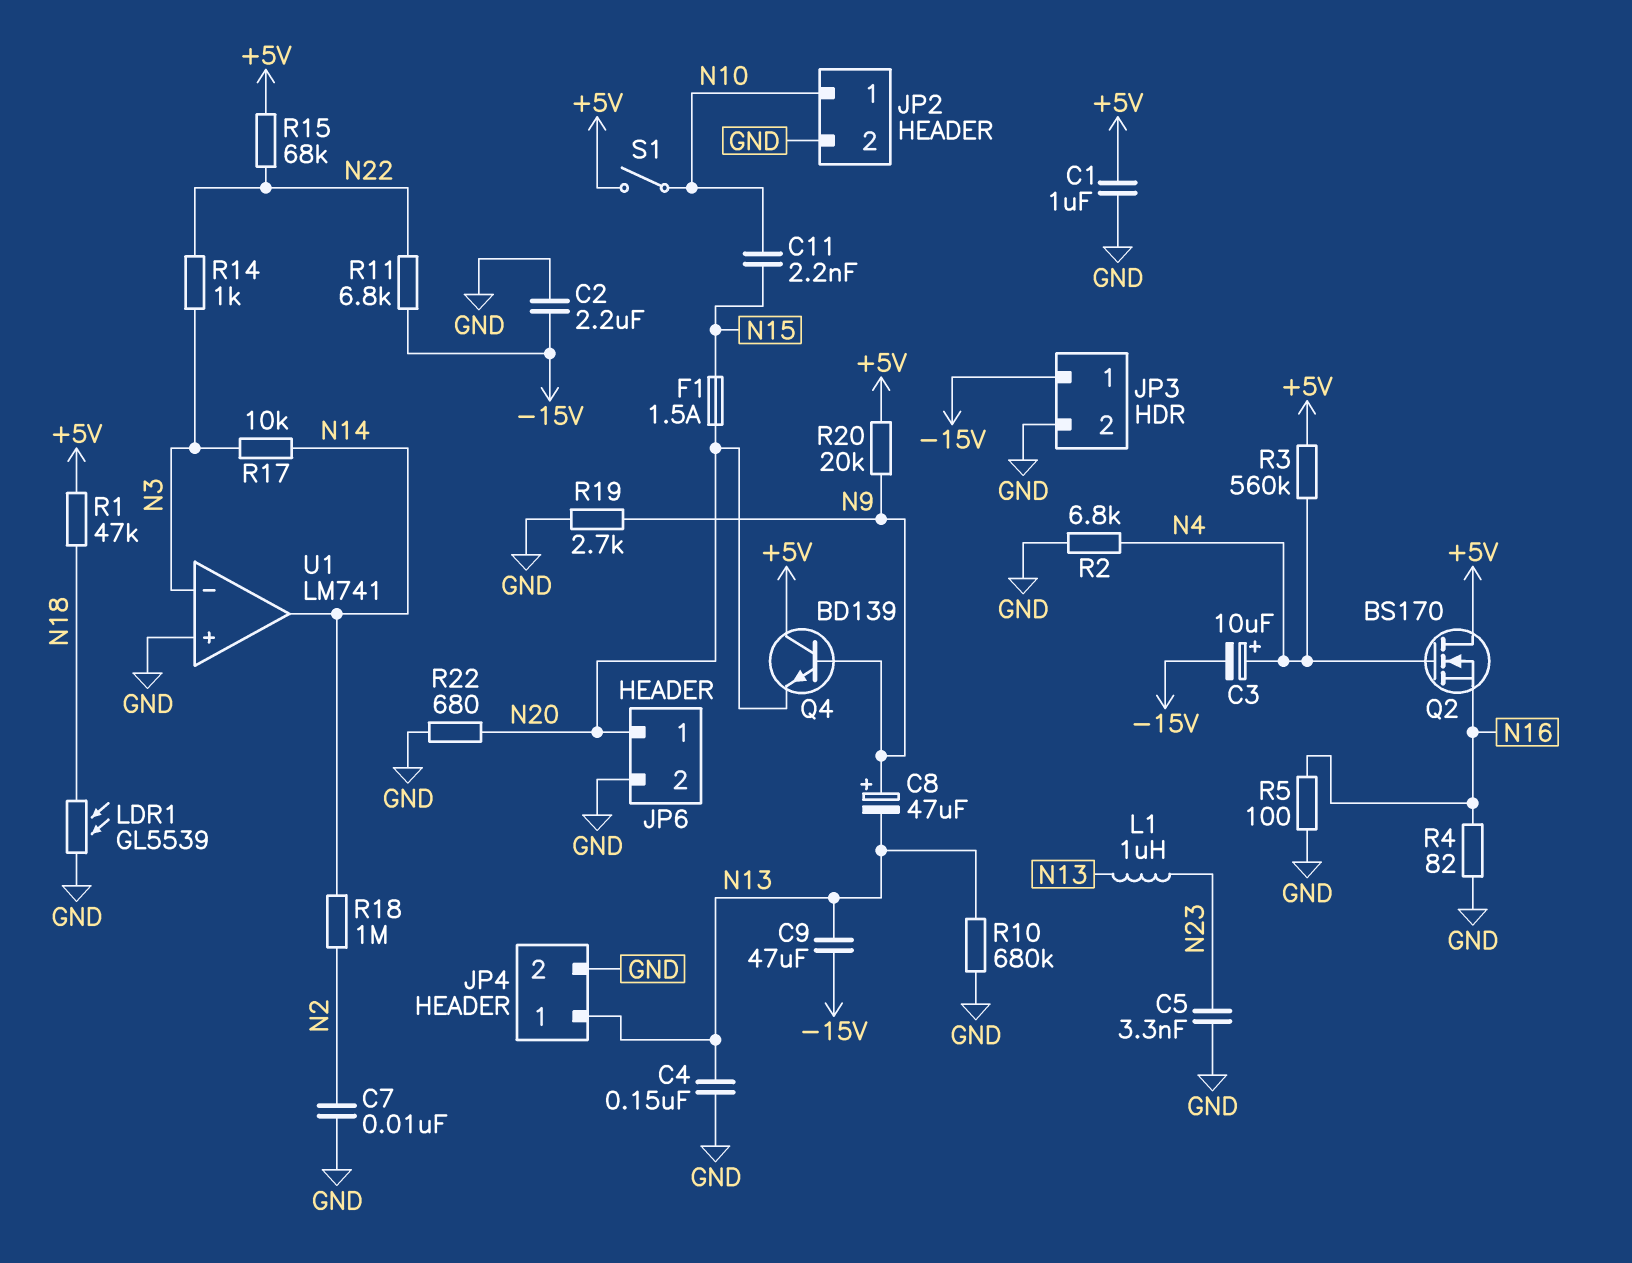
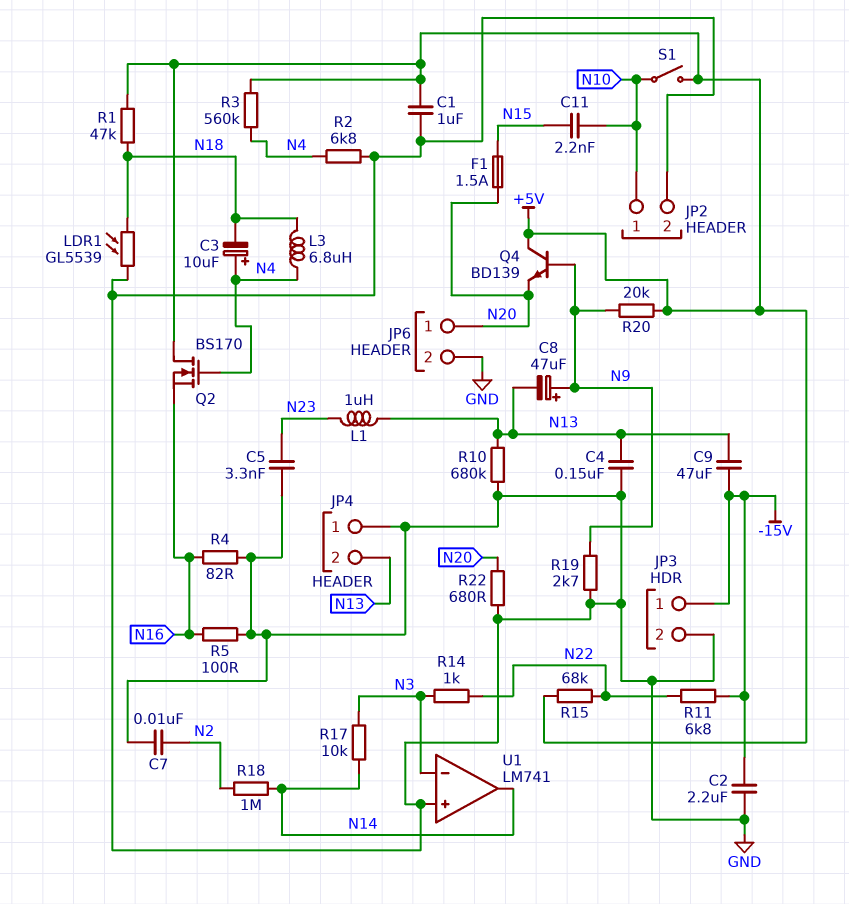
C3: 10uF (plus N4, minus -15V) -> 10uF (plus N4, minus N18)
JP4 pin 1: N13 -> GND
JP4 pin 2: GND -> N13
L3: none -> 6.8uH (N4, N18)

